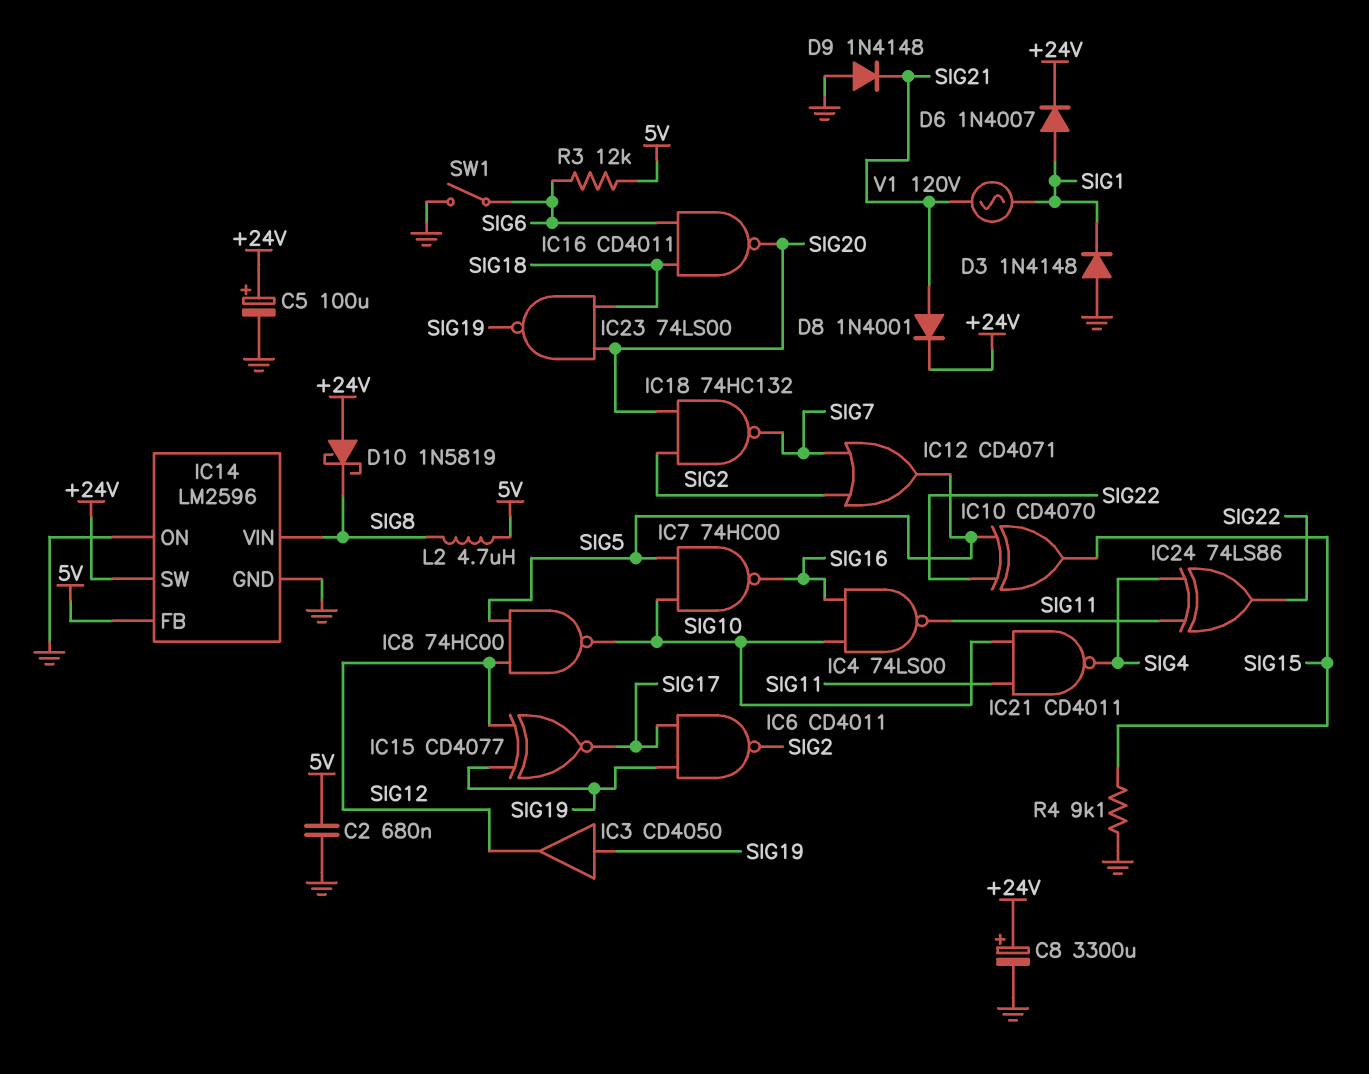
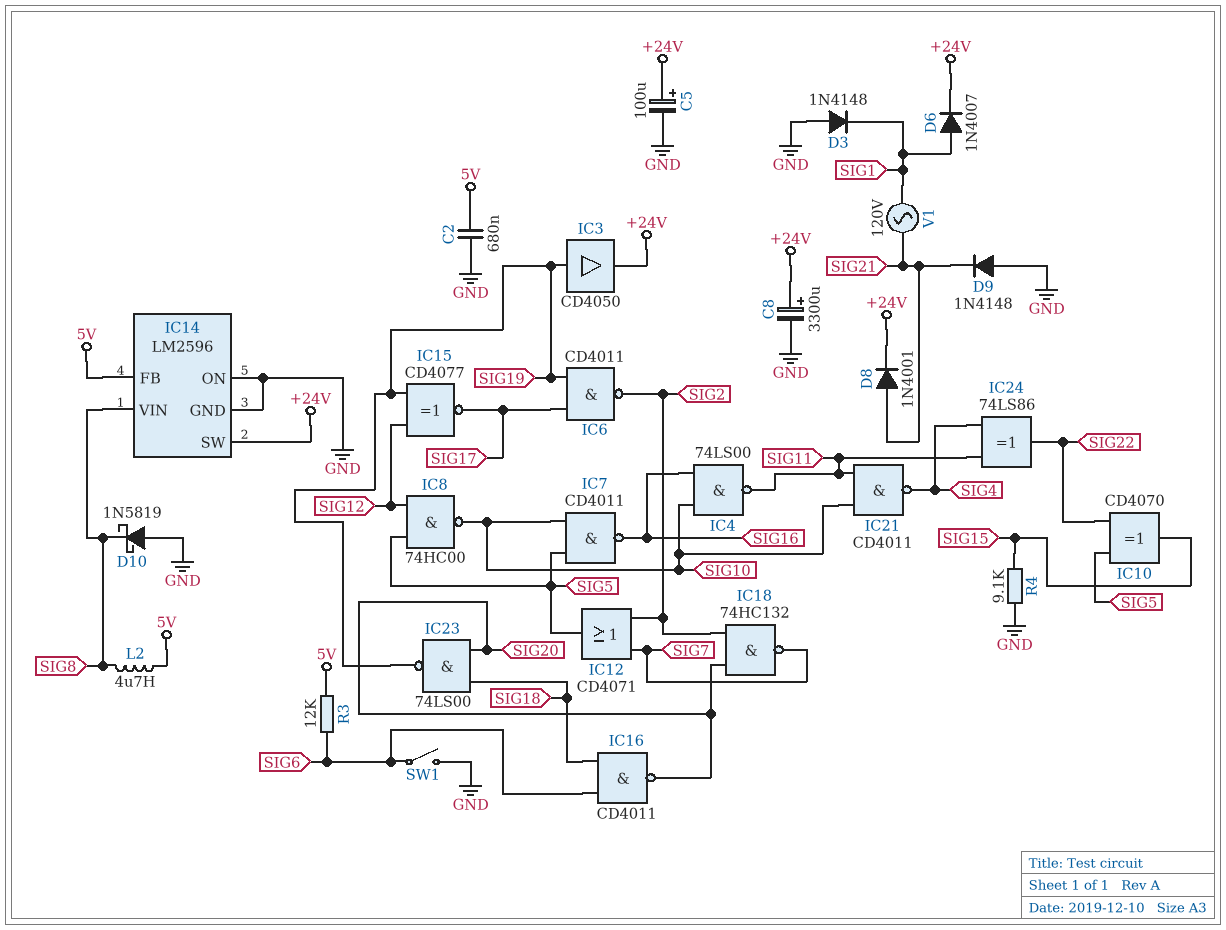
D10: schottky 1N5819 (A +24V, K SIG8) -> schottky 1N5819 (A GND, K SIG8)
IC3: buffer CD4050 (in SIG19, out SIG12) -> buffer CD4050 (in SIG19, out +24V)
IC7: NAND 74HC00 (in SIG5, in SIG10, out SIG16) -> NAND CD4011 (in SIG5, in SIG10, out SIG16)

